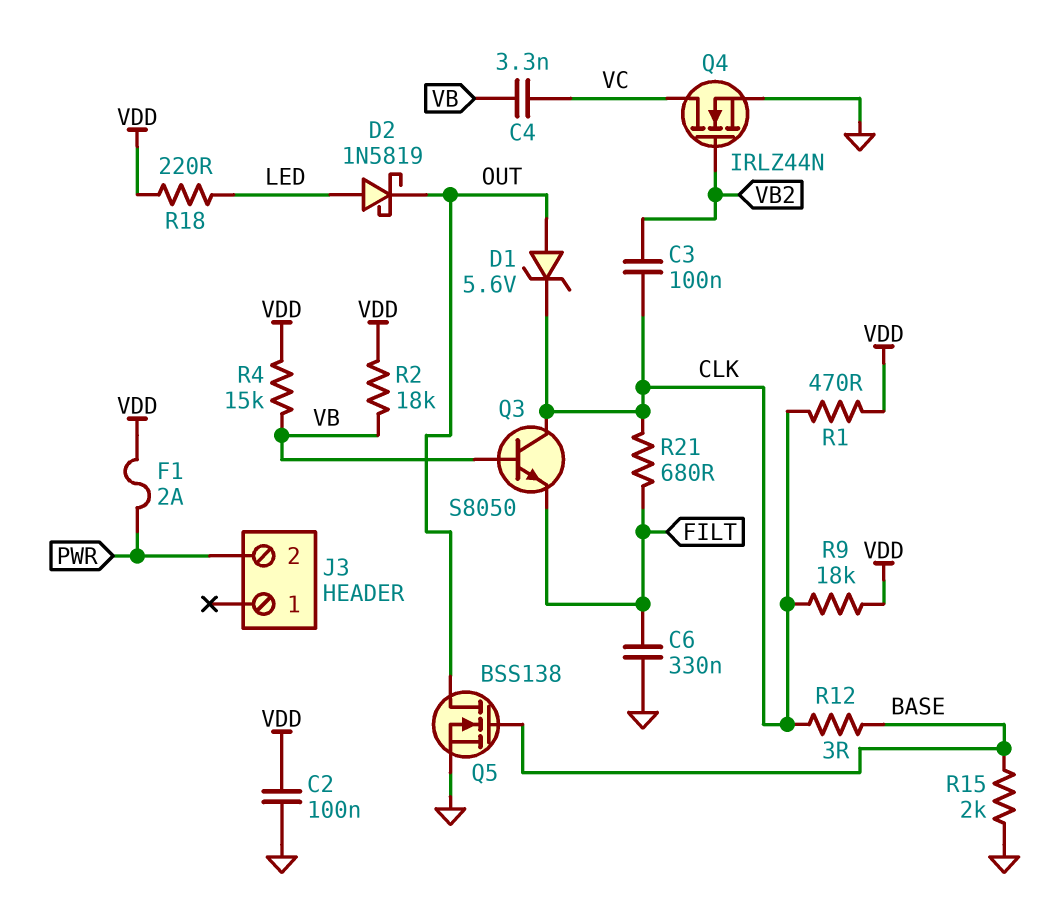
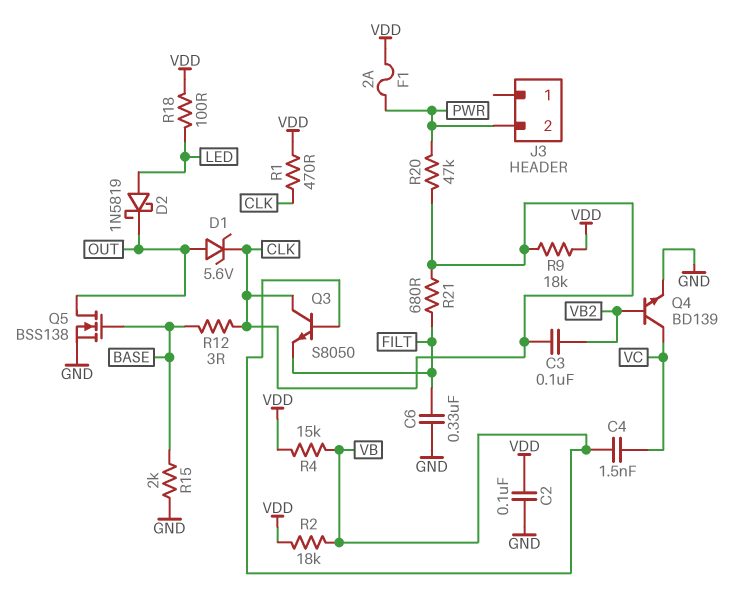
C4: 3.3nF (VB, VC) -> 1.5nF (VB, VC)
Q4: NMOS IRLZ44N (G VB2, D VC, S GND) -> NPN BD139 (B VB2, C VC, E GND)
R18: 220 (LED, VDD) -> 100 (LED, VDD)
R20: none -> 47k (CLK, PWR)

